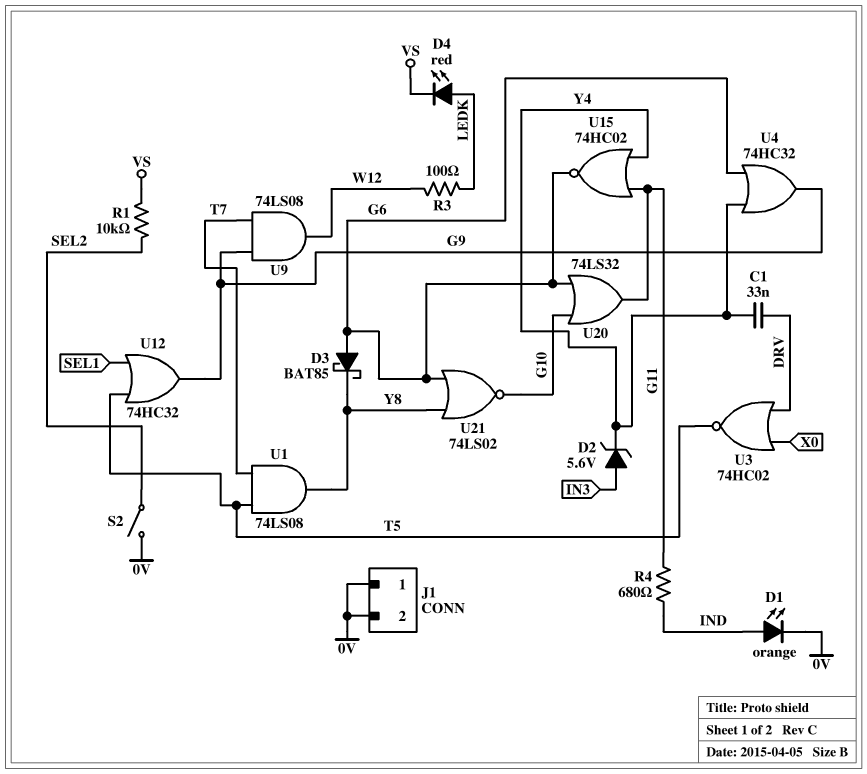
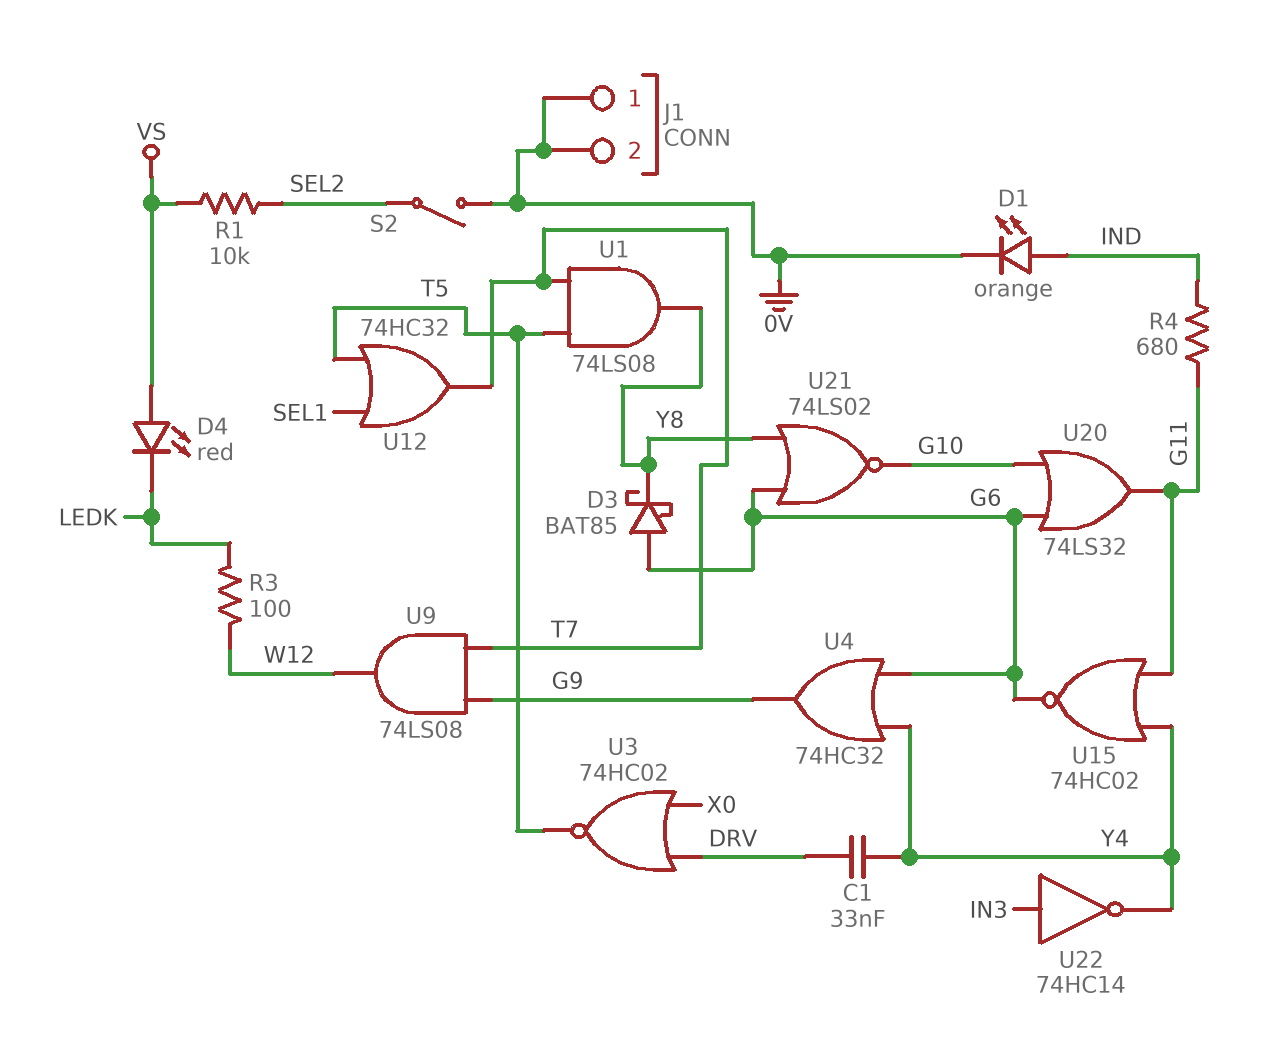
D2: zener 5.6V (A IN3, K Y4) -> none
D4: LED red (A LEDK, K VS) -> LED red (A VS, K LEDK)
U12: OR 74HC32 (in SEL1, in T5, out G9) -> OR 74HC32 (in SEL1, in T5, out T7)
U22: none -> NOT 74HC14 (in IN3, out Y4)

